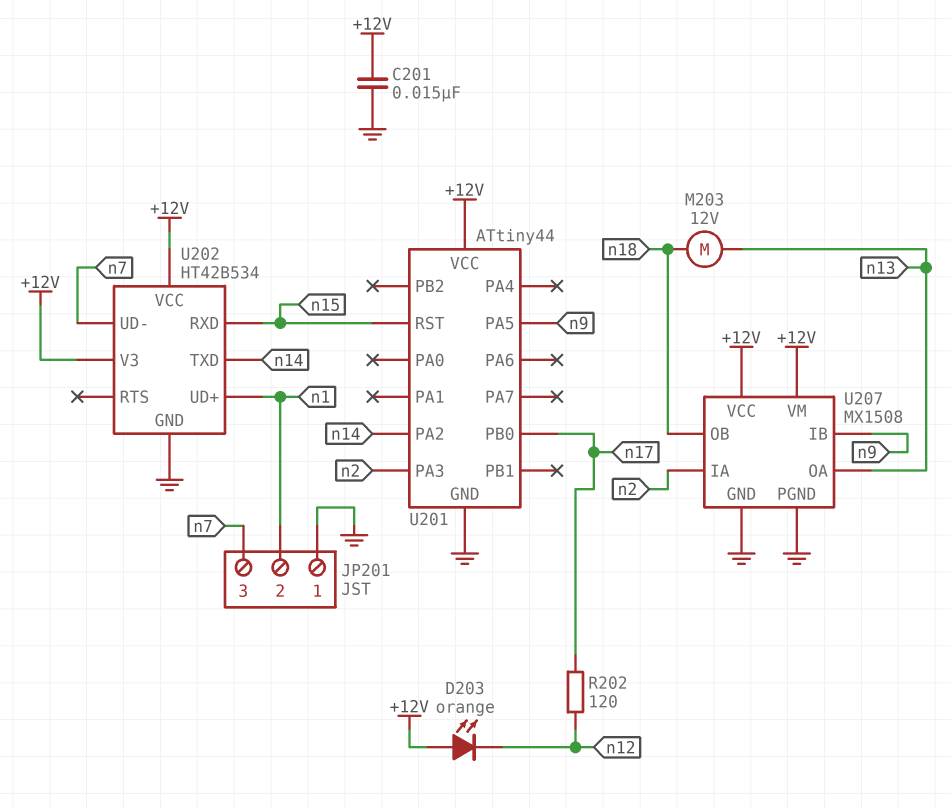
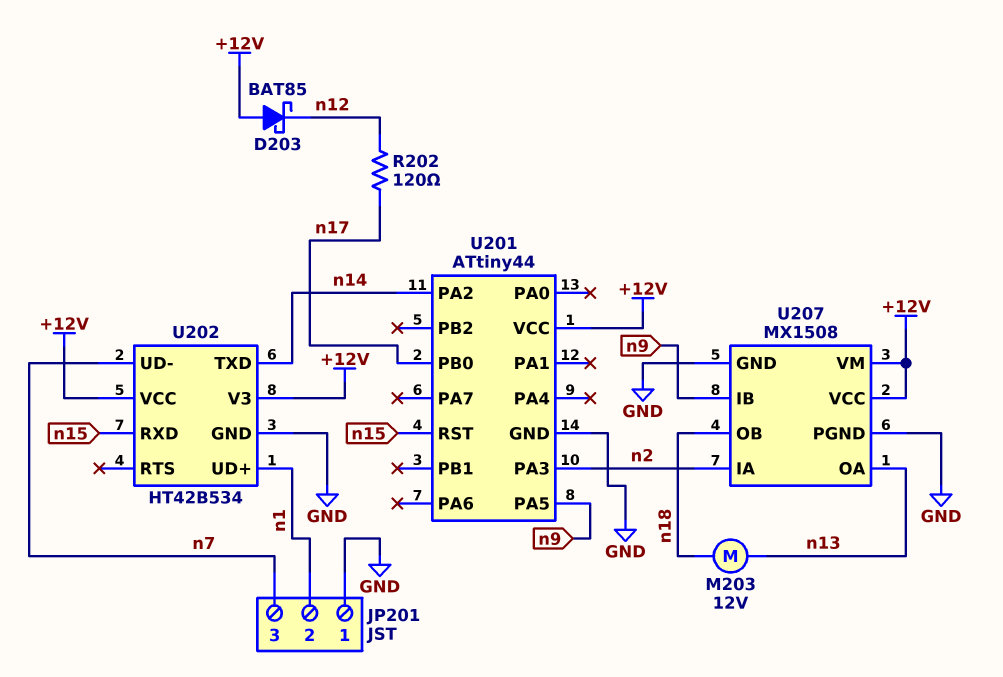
C201: 15nF (+12V, GND) -> none
D203: LED orange (A +12V, K n12) -> schottky BAT85 (A +12V, K n12)

